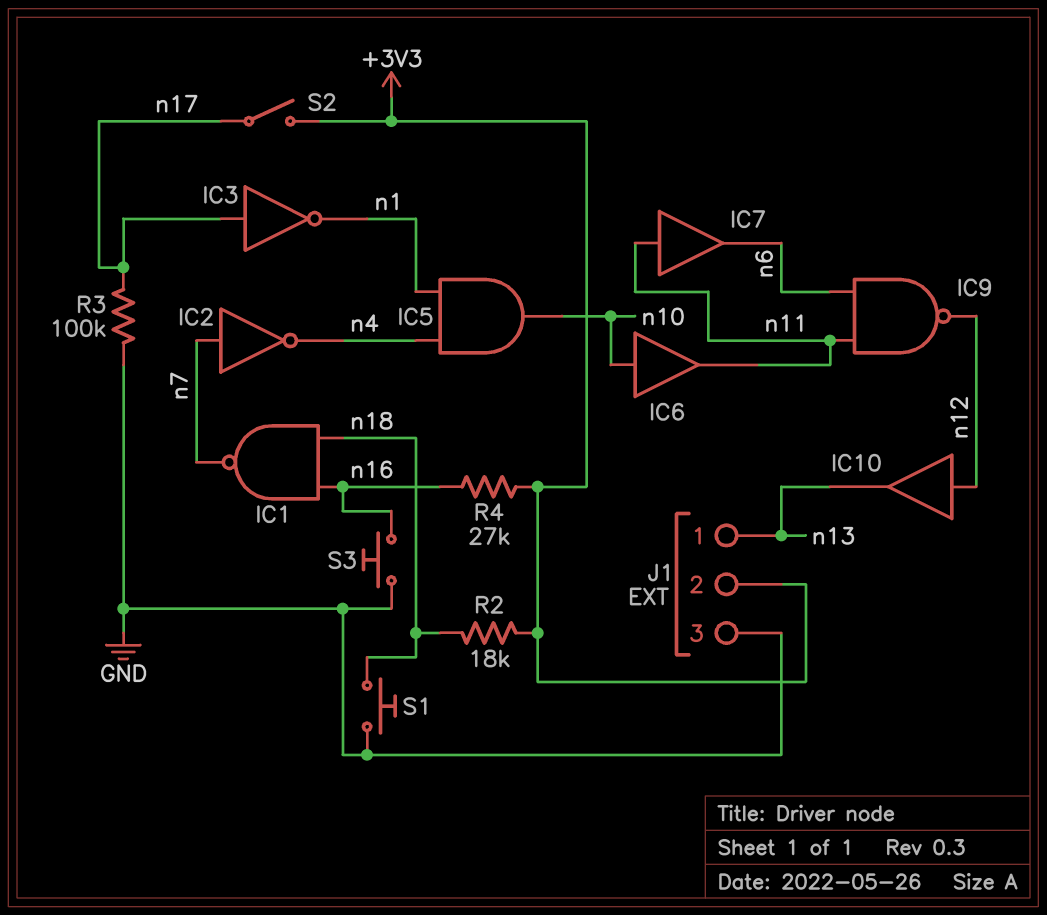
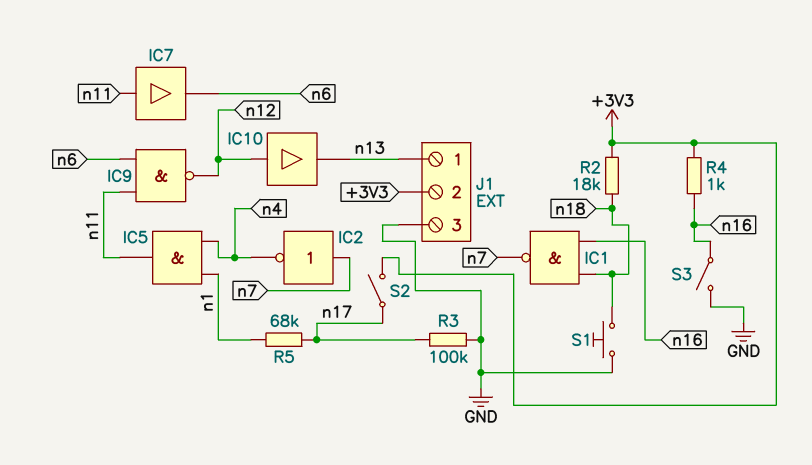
IC3: NOT (in n17, out n1) -> none
IC5: AND (in n1, in n4, out n10) -> AND (in n1, in n4, out n11)
IC6: buffer (in n10, out n11) -> none
R4: 27k (+3V3, n16) -> 1k (+3V3, n16)
R5: none -> 68k (n1, n17)
S3: button (GND, n16) -> switch (GND, n16)

